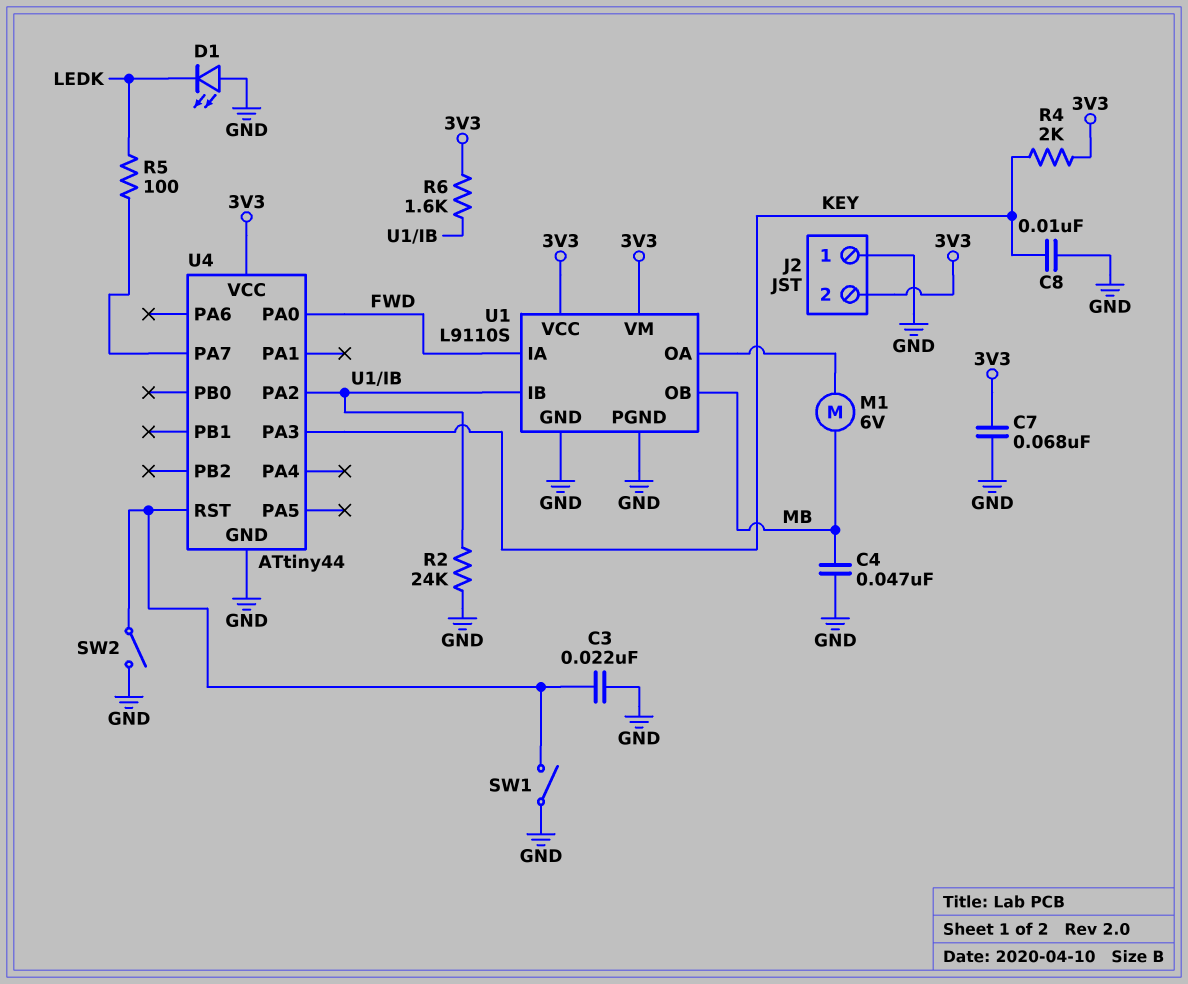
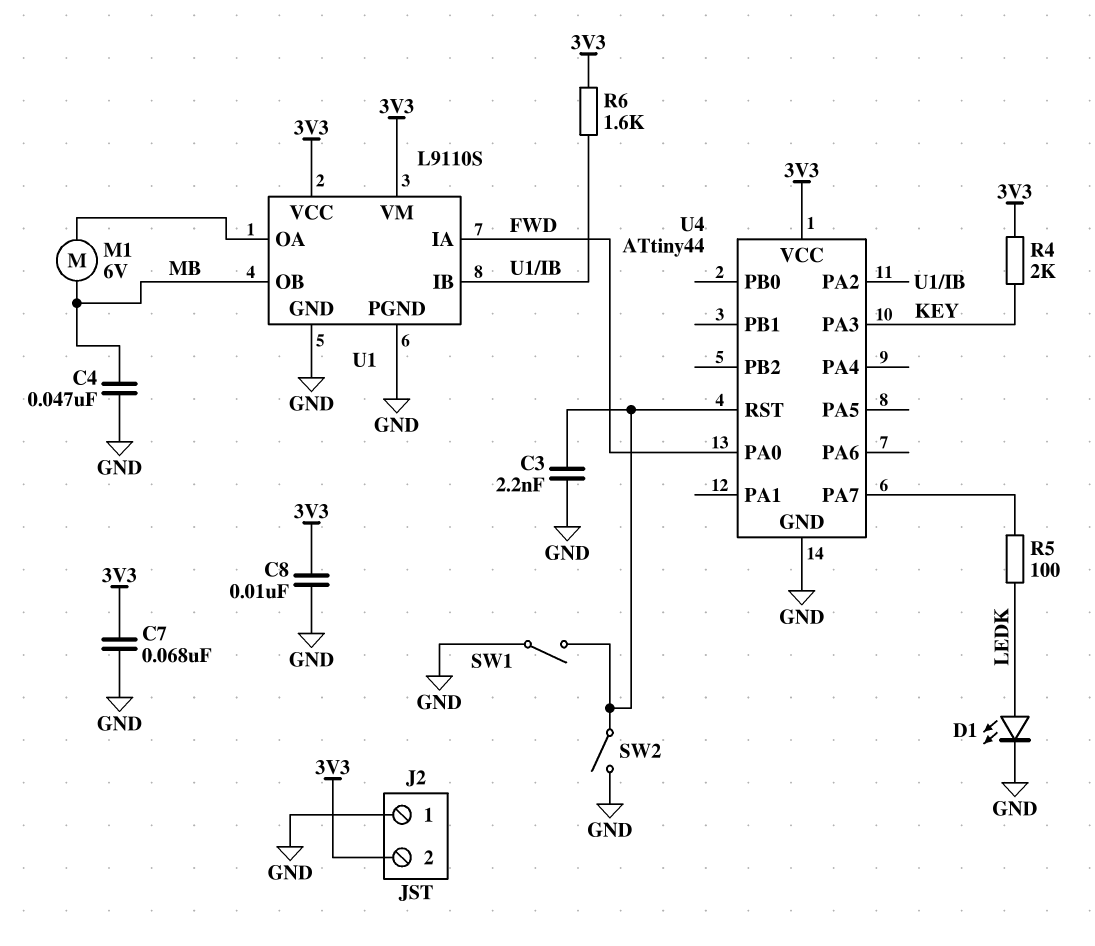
C3: 22nF (GND, U4/RST) -> 2.2nF (GND, U4/RST)
C8: 10nF (GND, KEY) -> 10nF (3V3, GND)
D1: LED (A GND, K LEDK) -> LED (A LEDK, K GND)
R2: 24k (GND, U1/IB) -> none

